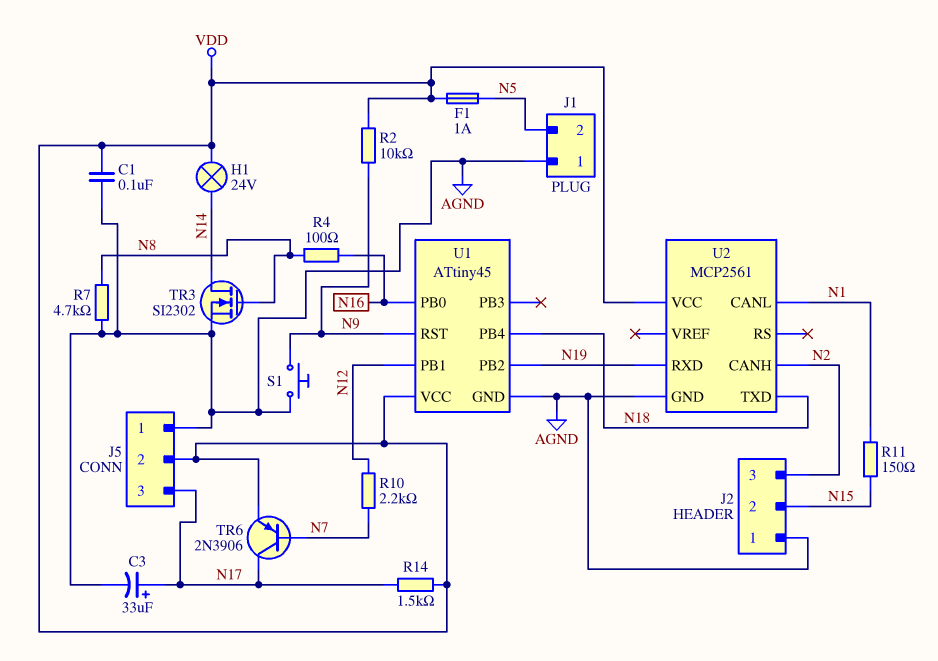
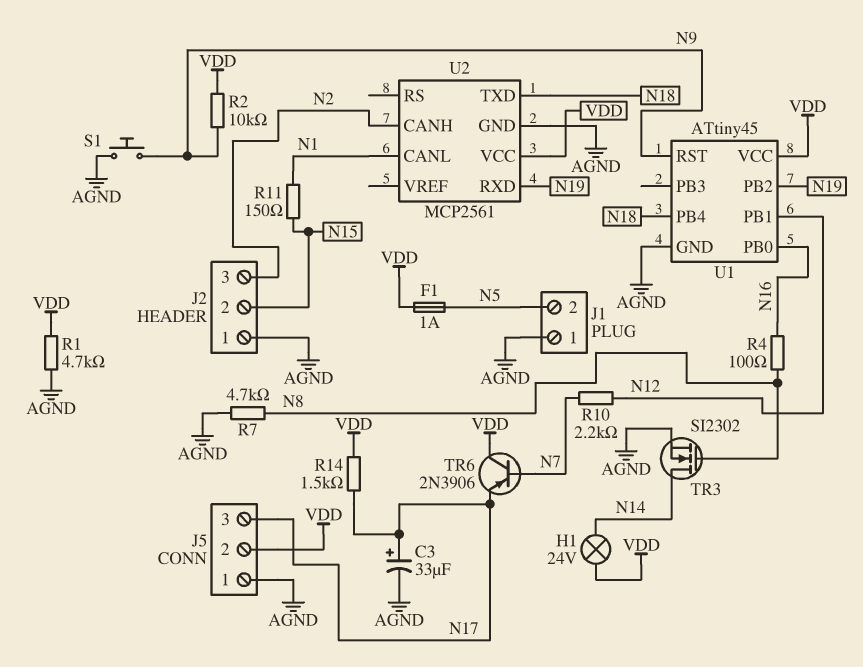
C1: 100nF (AGND, VDD) -> none
R1: none -> 4.7k (AGND, VDD)
TR6: PNP 2N3906 (B N7, C N17, E VDD) -> PNP 2N3906 (B N7, C VDD, E N17)

